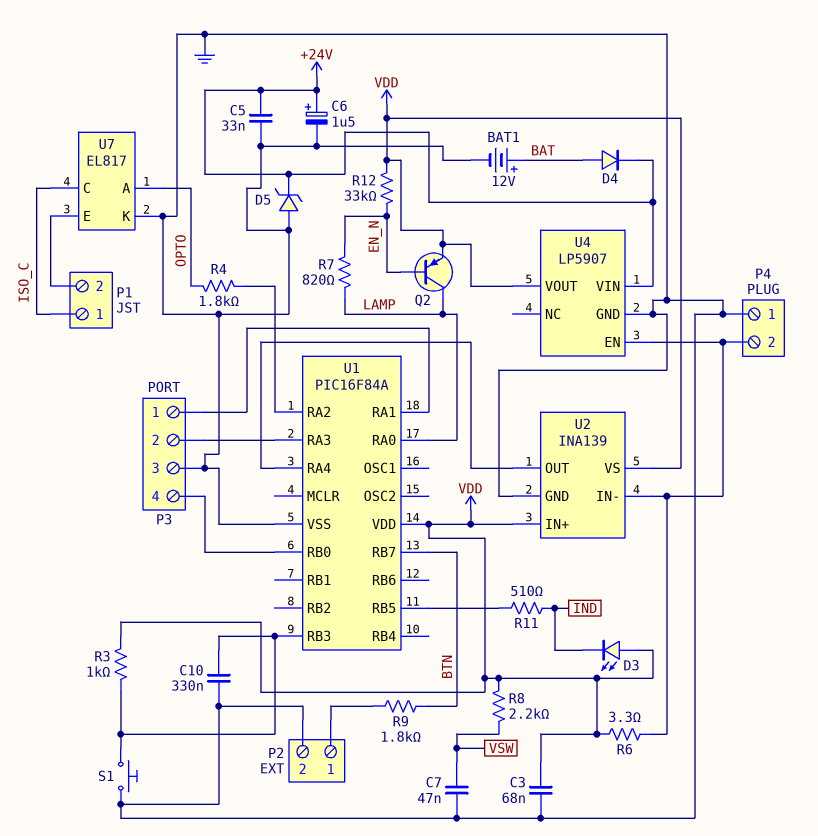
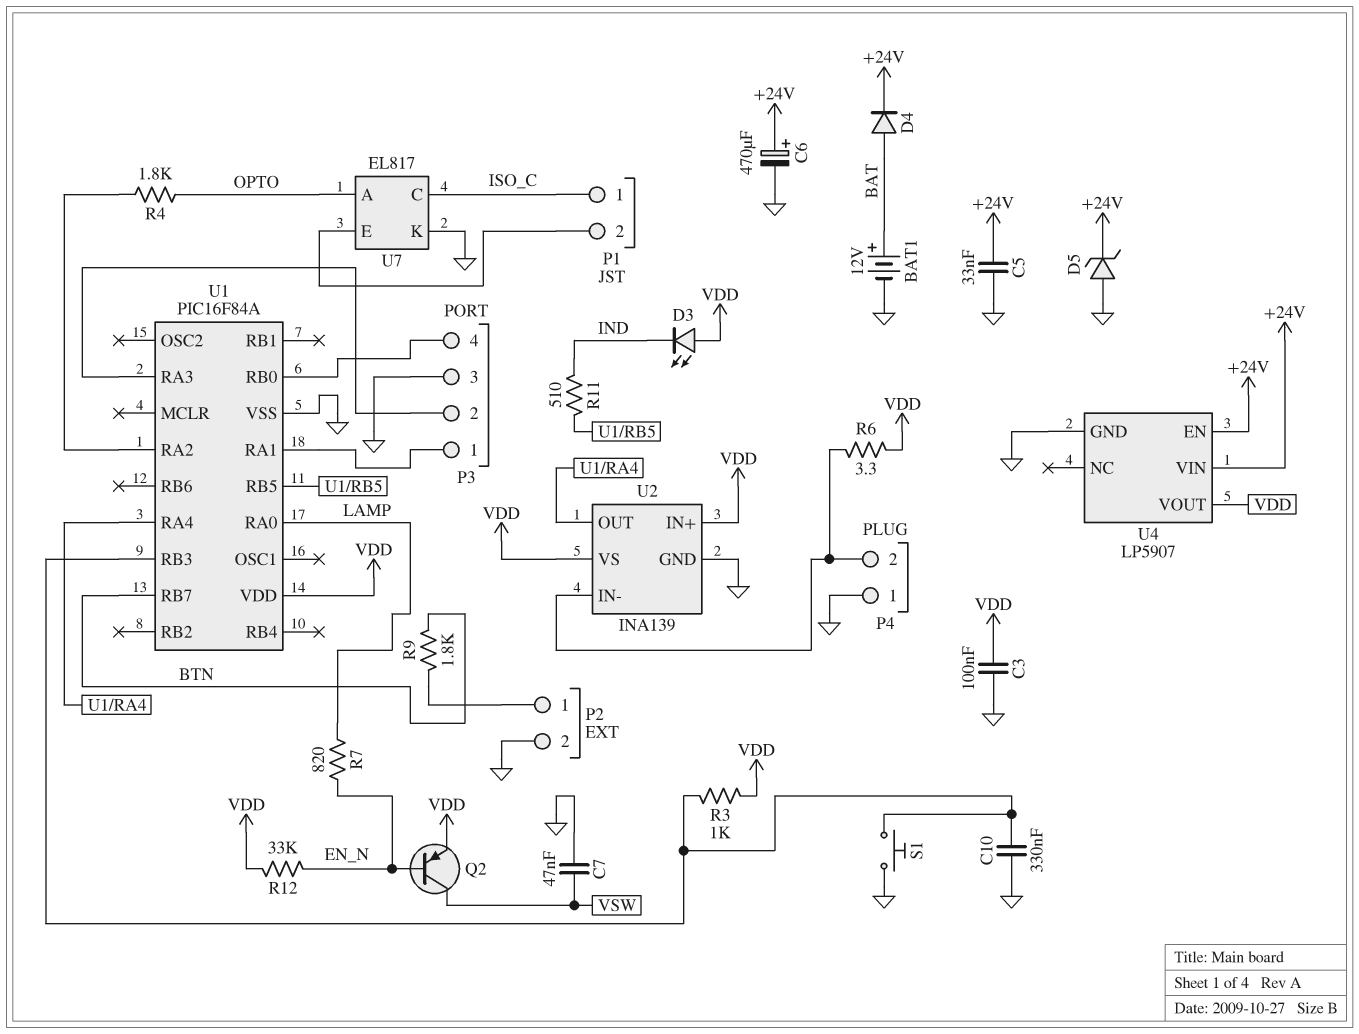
C3: 68nF (GND, VDD) -> 100nF (GND, VDD)
C6: 1.5uF (plus +24V, minus GND) -> 470uF (plus +24V, minus GND)
Q2: PNP (B EN_N, C LAMP, E VDD) -> PNP (B EN_N, C VSW, E VDD)
R8: 2.2k (VDD, VSW) -> none
U4 pin EN: P4/2 -> +24V

